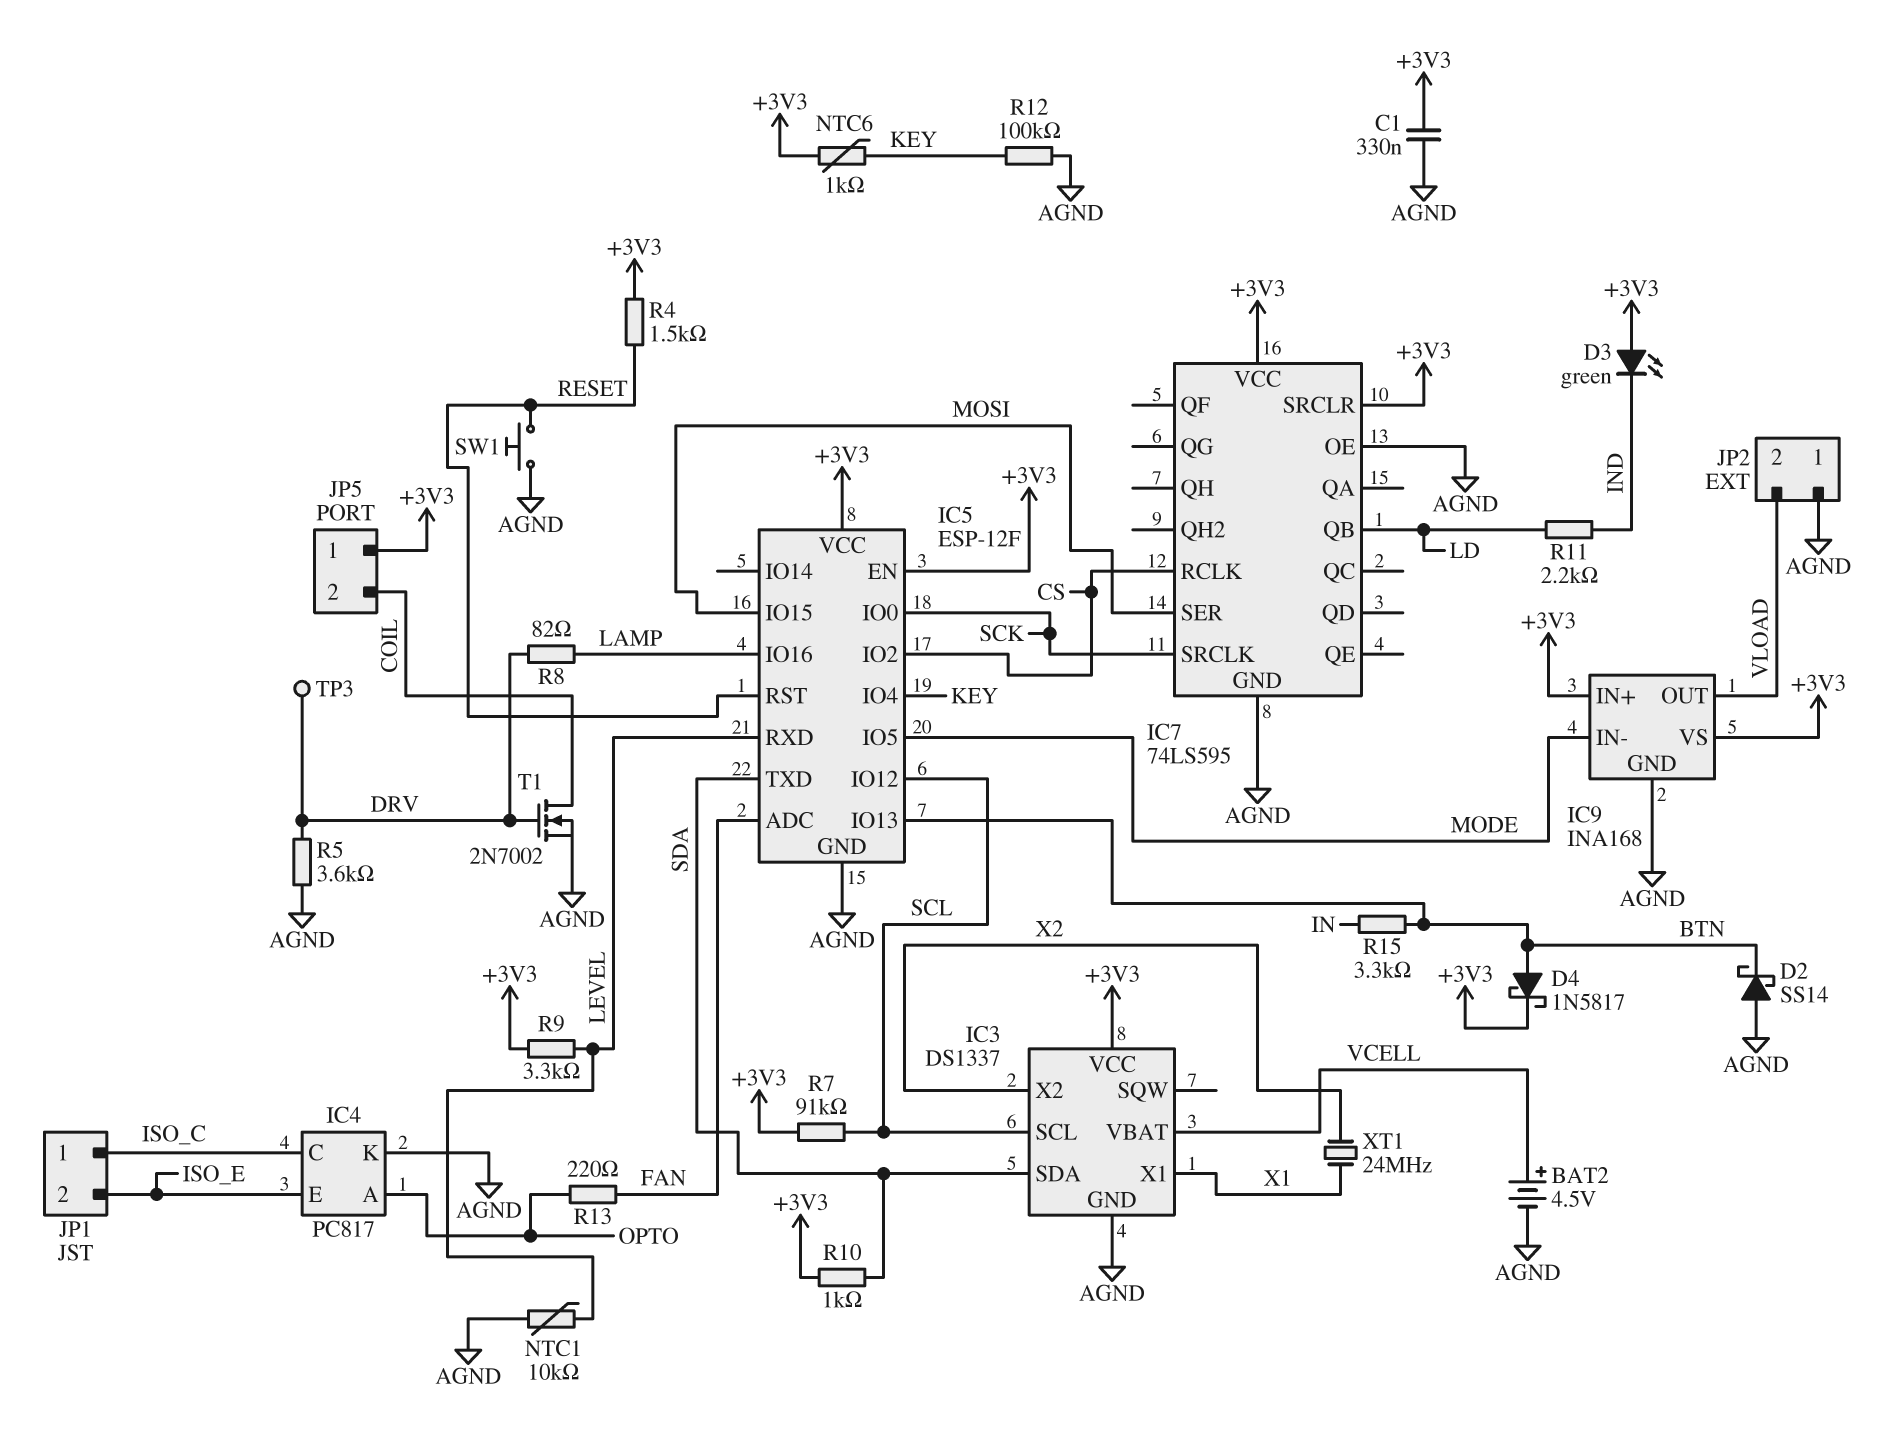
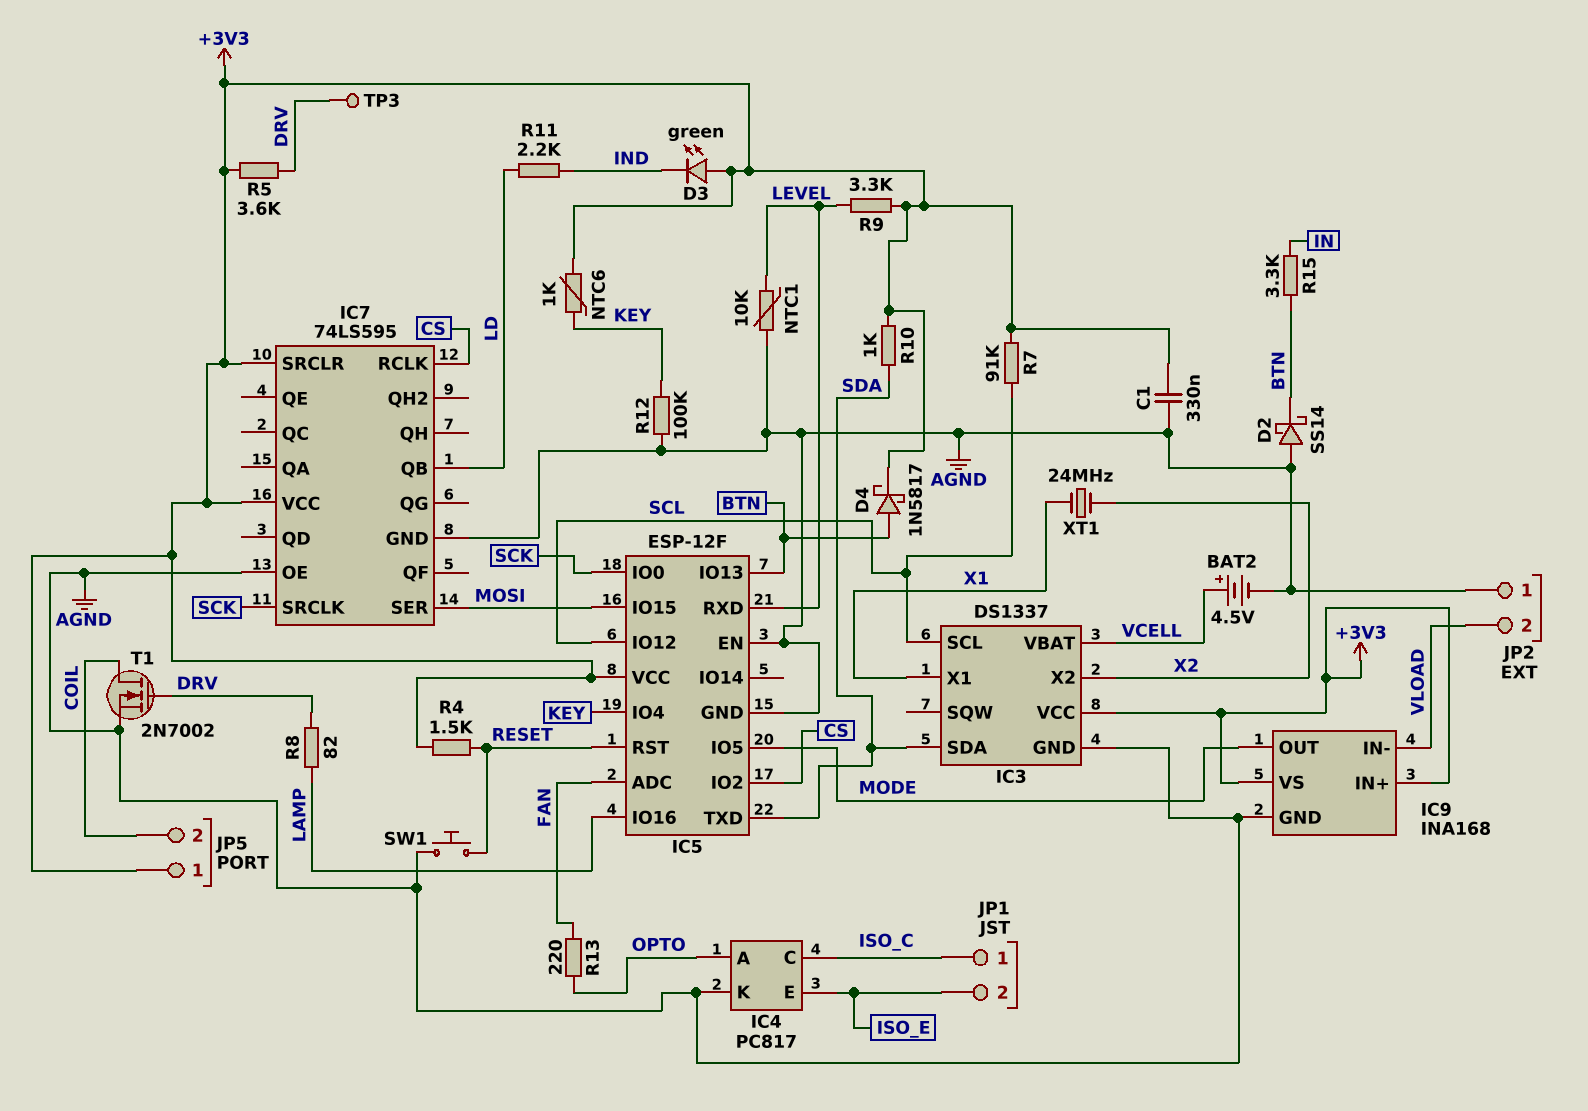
IC5 pin EN: +3V3 -> AGND
IC9 pin IN-: MODE -> VLOAD
IC9 pin OUT: VLOAD -> MODE
R5: 3.6k (AGND, DRV) -> 3.6k (+3V3, DRV)

